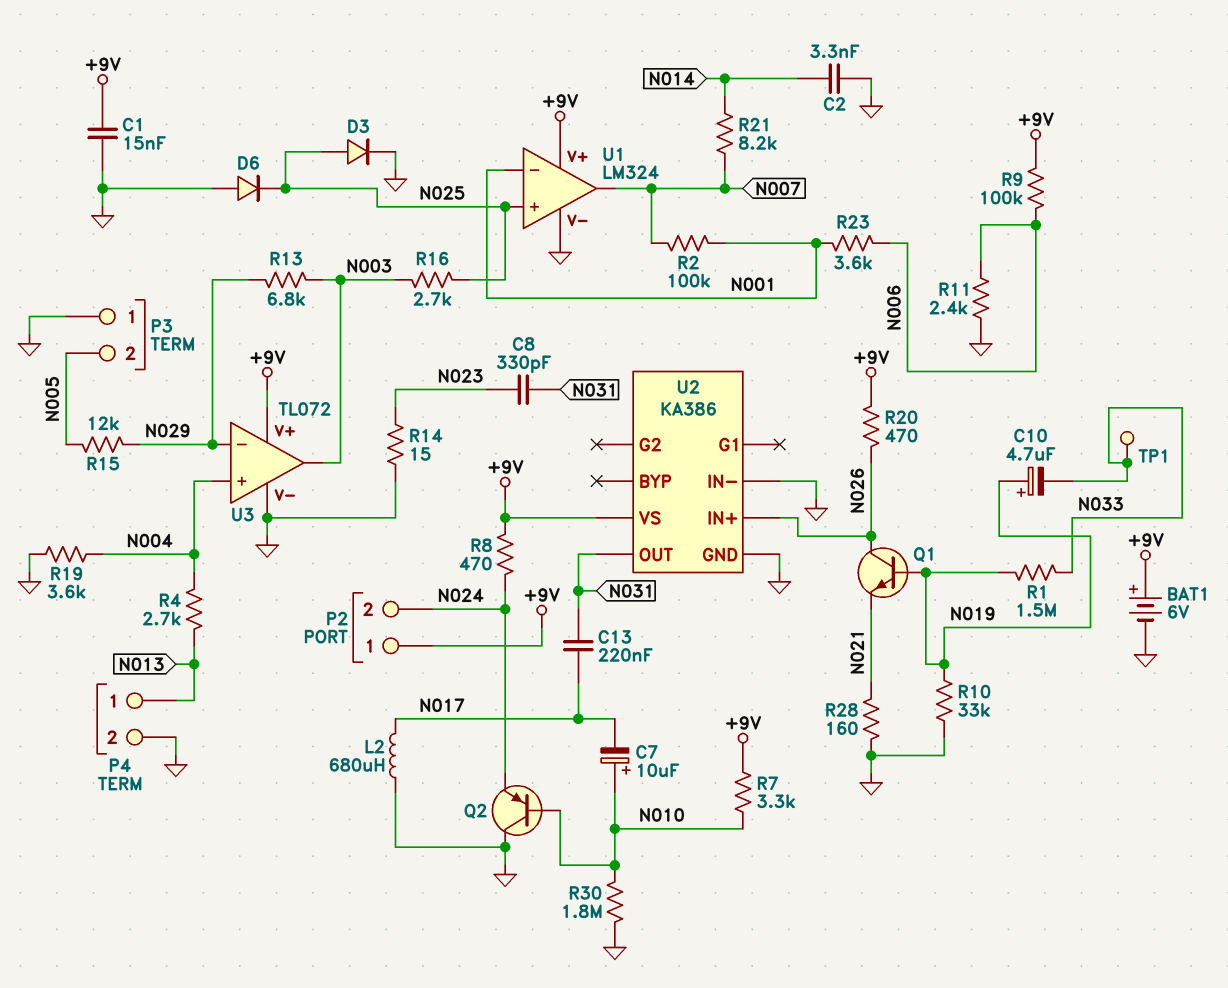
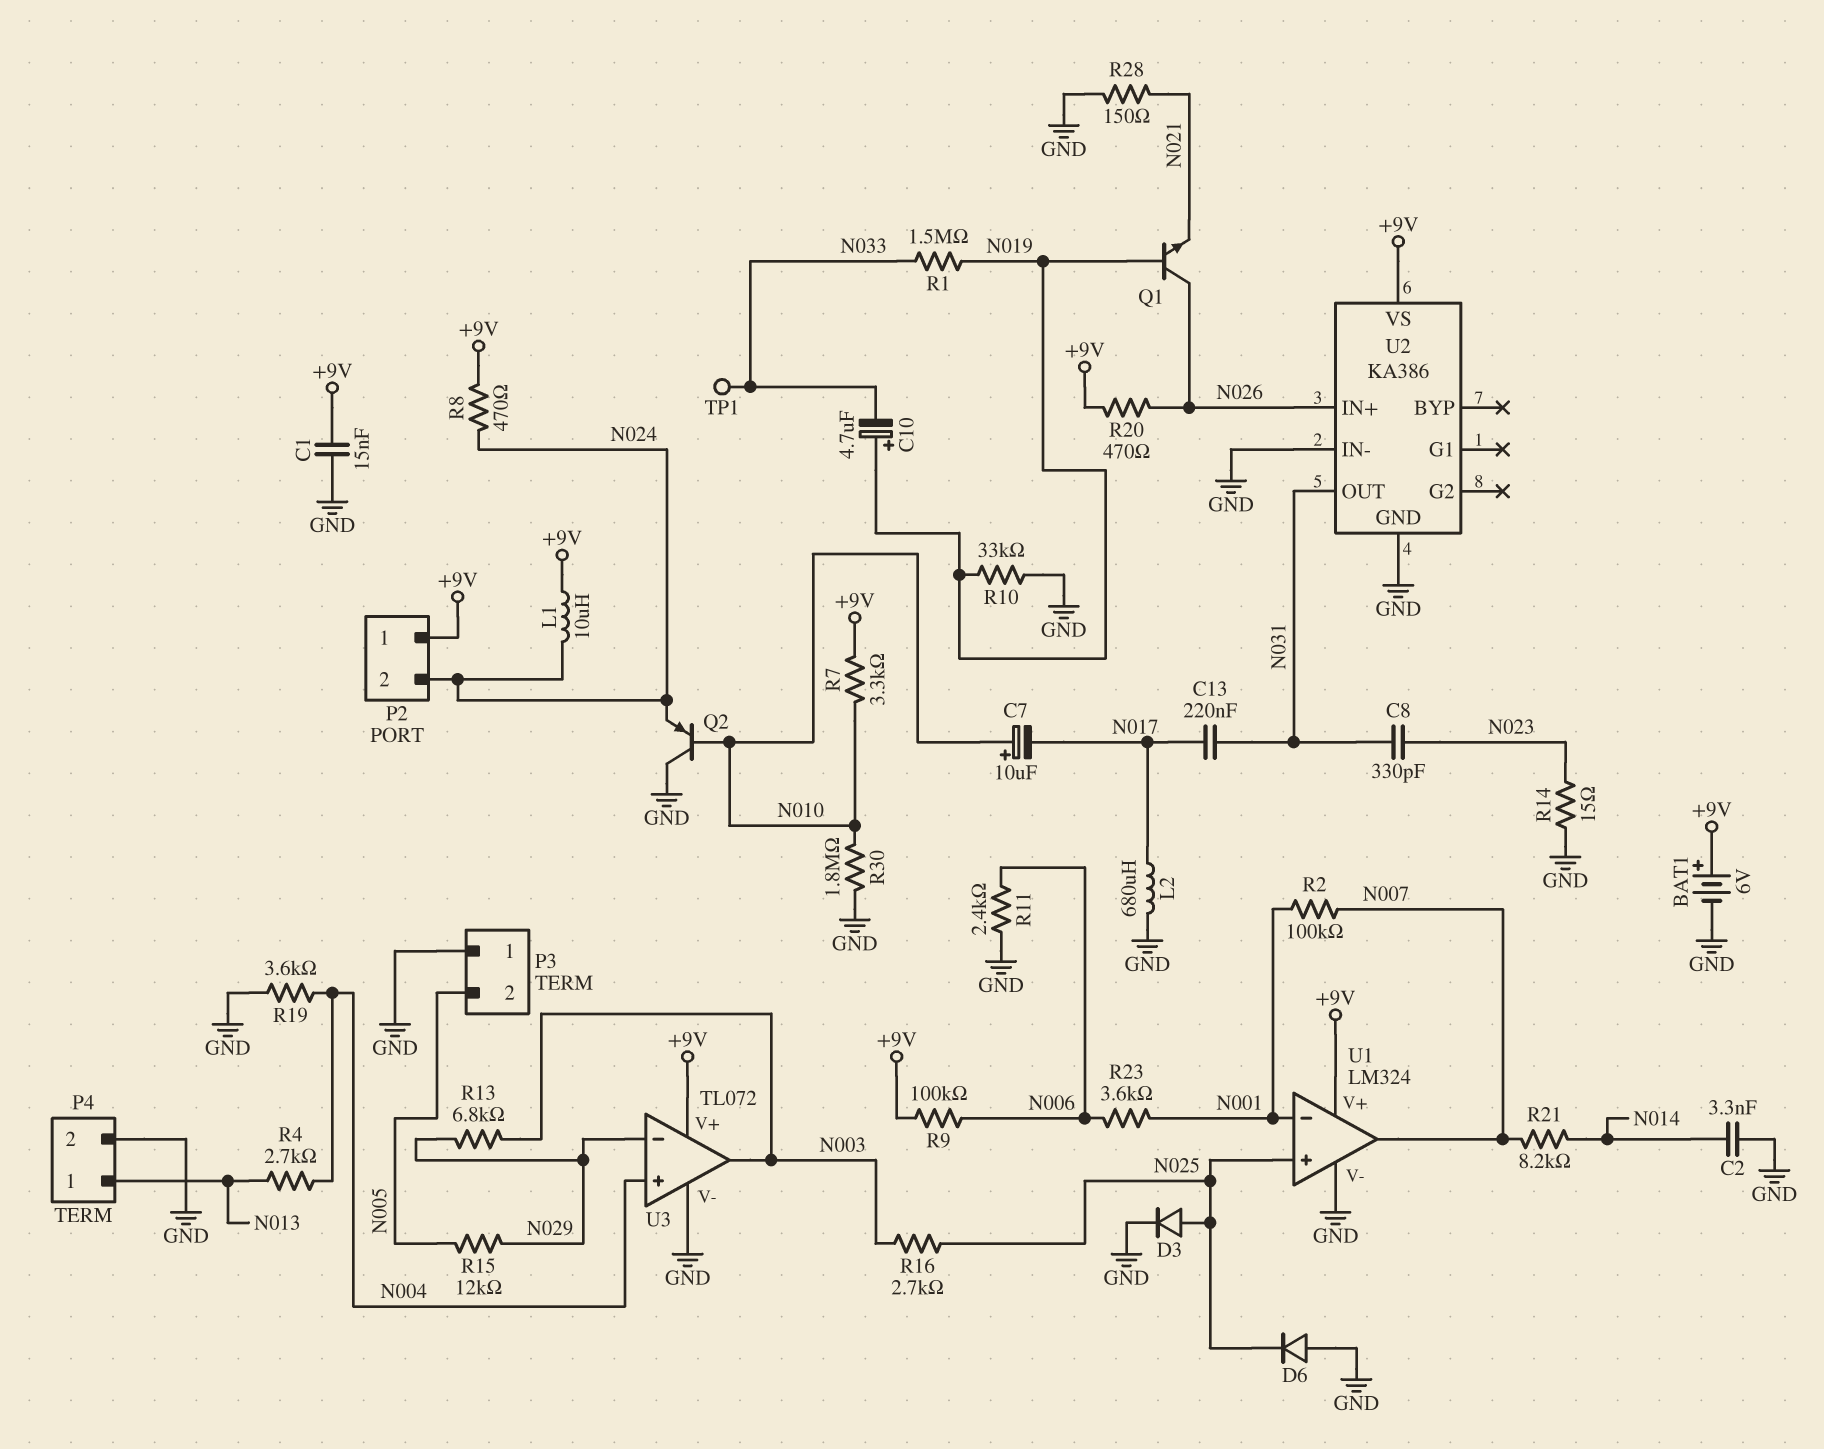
L1: none -> 10uH (+9V, N024)
R28: 160 (GND, N021) -> 150 (GND, N021)

